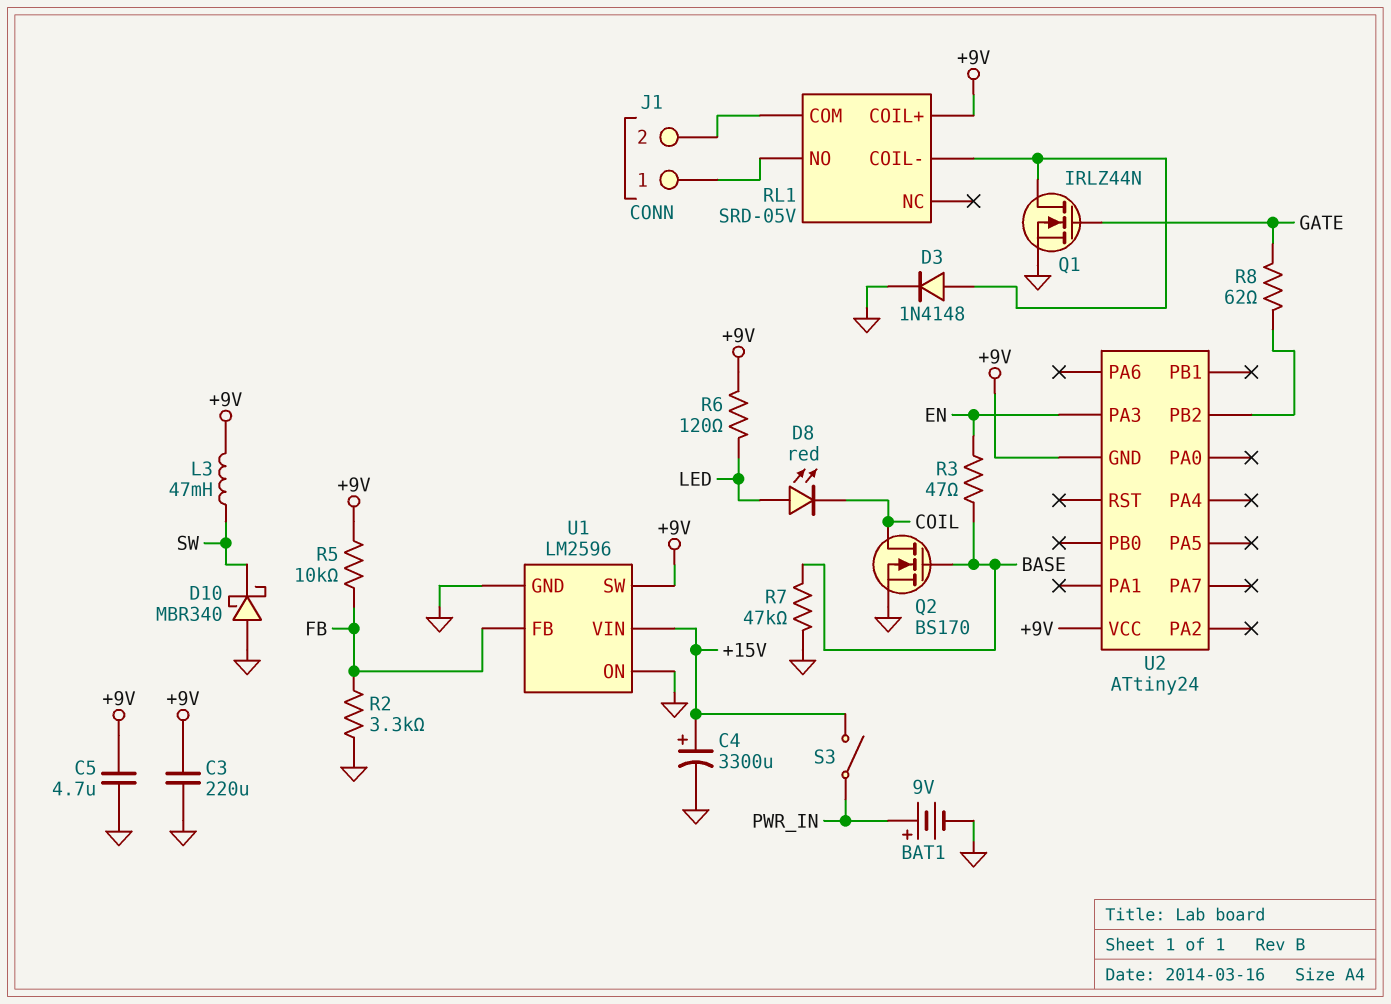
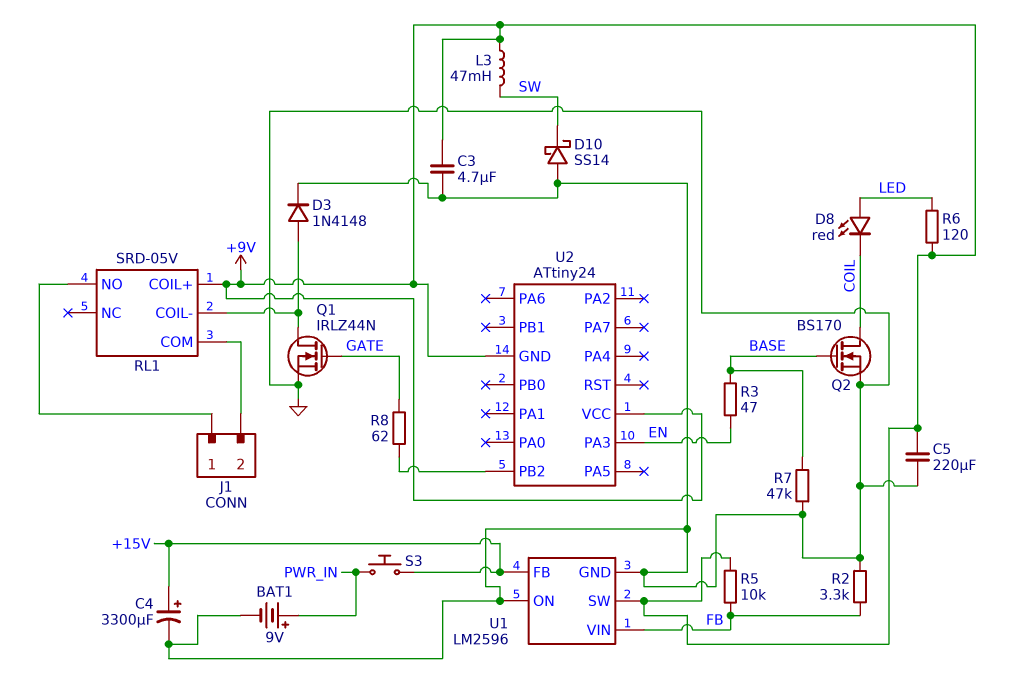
C3: 220uF (+9V, GND) -> 4.7uF (+9V, GND)
C5: 4.7uF (+9V, GND) -> 220uF (+9V, GND)
D10: schottky MBR340 (A GND, K SW) -> schottky SS14 (A GND, K SW)
S3: switch (+15V, PWR_IN) -> button (+15V, PWR_IN)
U1 pin FB: FB -> +15V
U1 pin VIN: +15V -> FB

